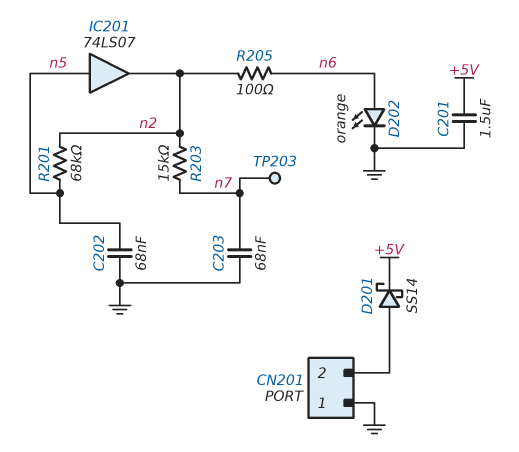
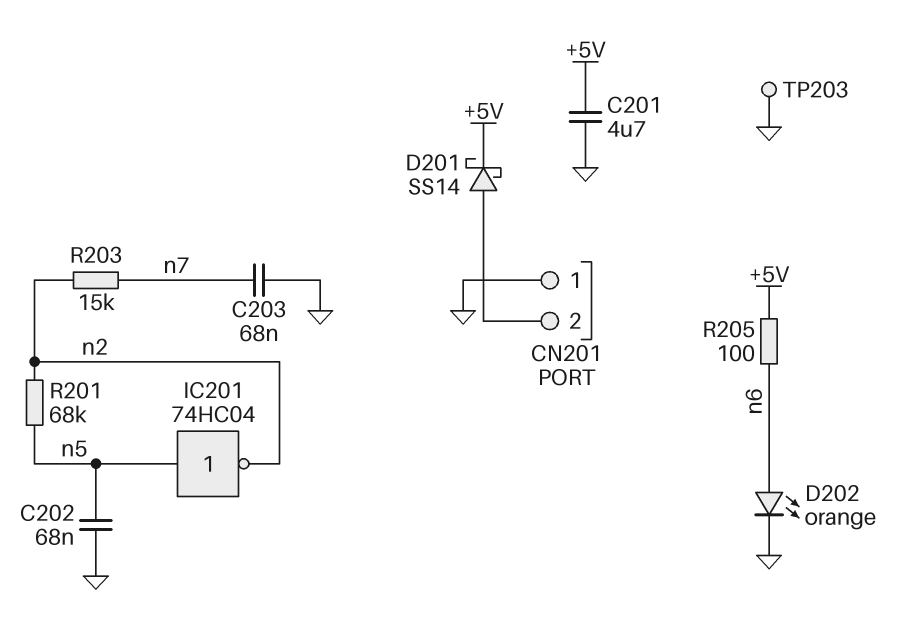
C201: 1.5uF (+5V, GND) -> 4.7uF (+5V, GND)
IC201: buffer 74LS07 (in n5, out n2) -> NOT 74HC04 (in n5, out n2)
R205: 100 (n2, n6) -> 100 (+5V, n6)
TP203: test point (n7) -> test point (GND)

